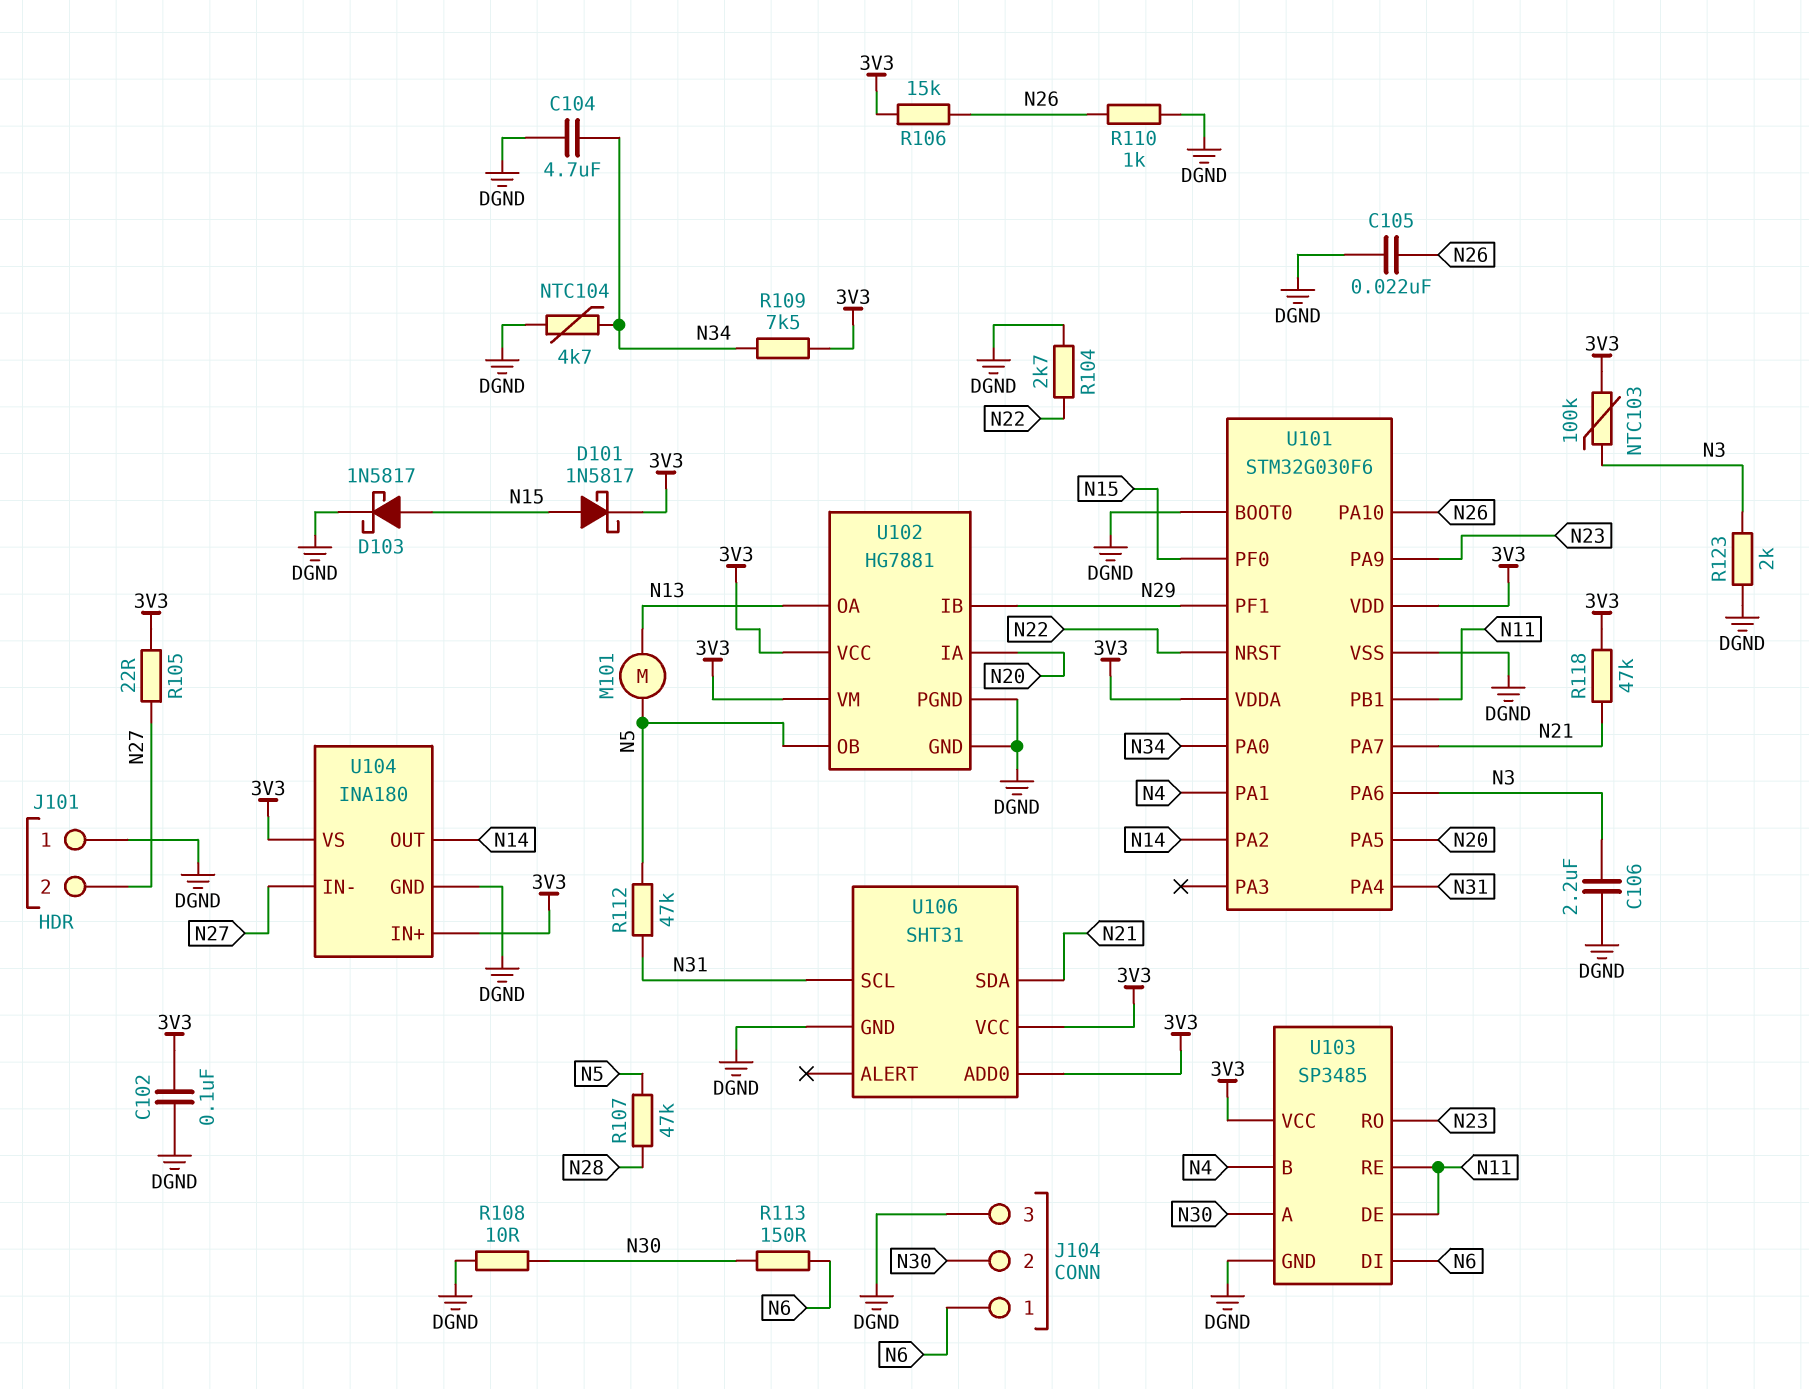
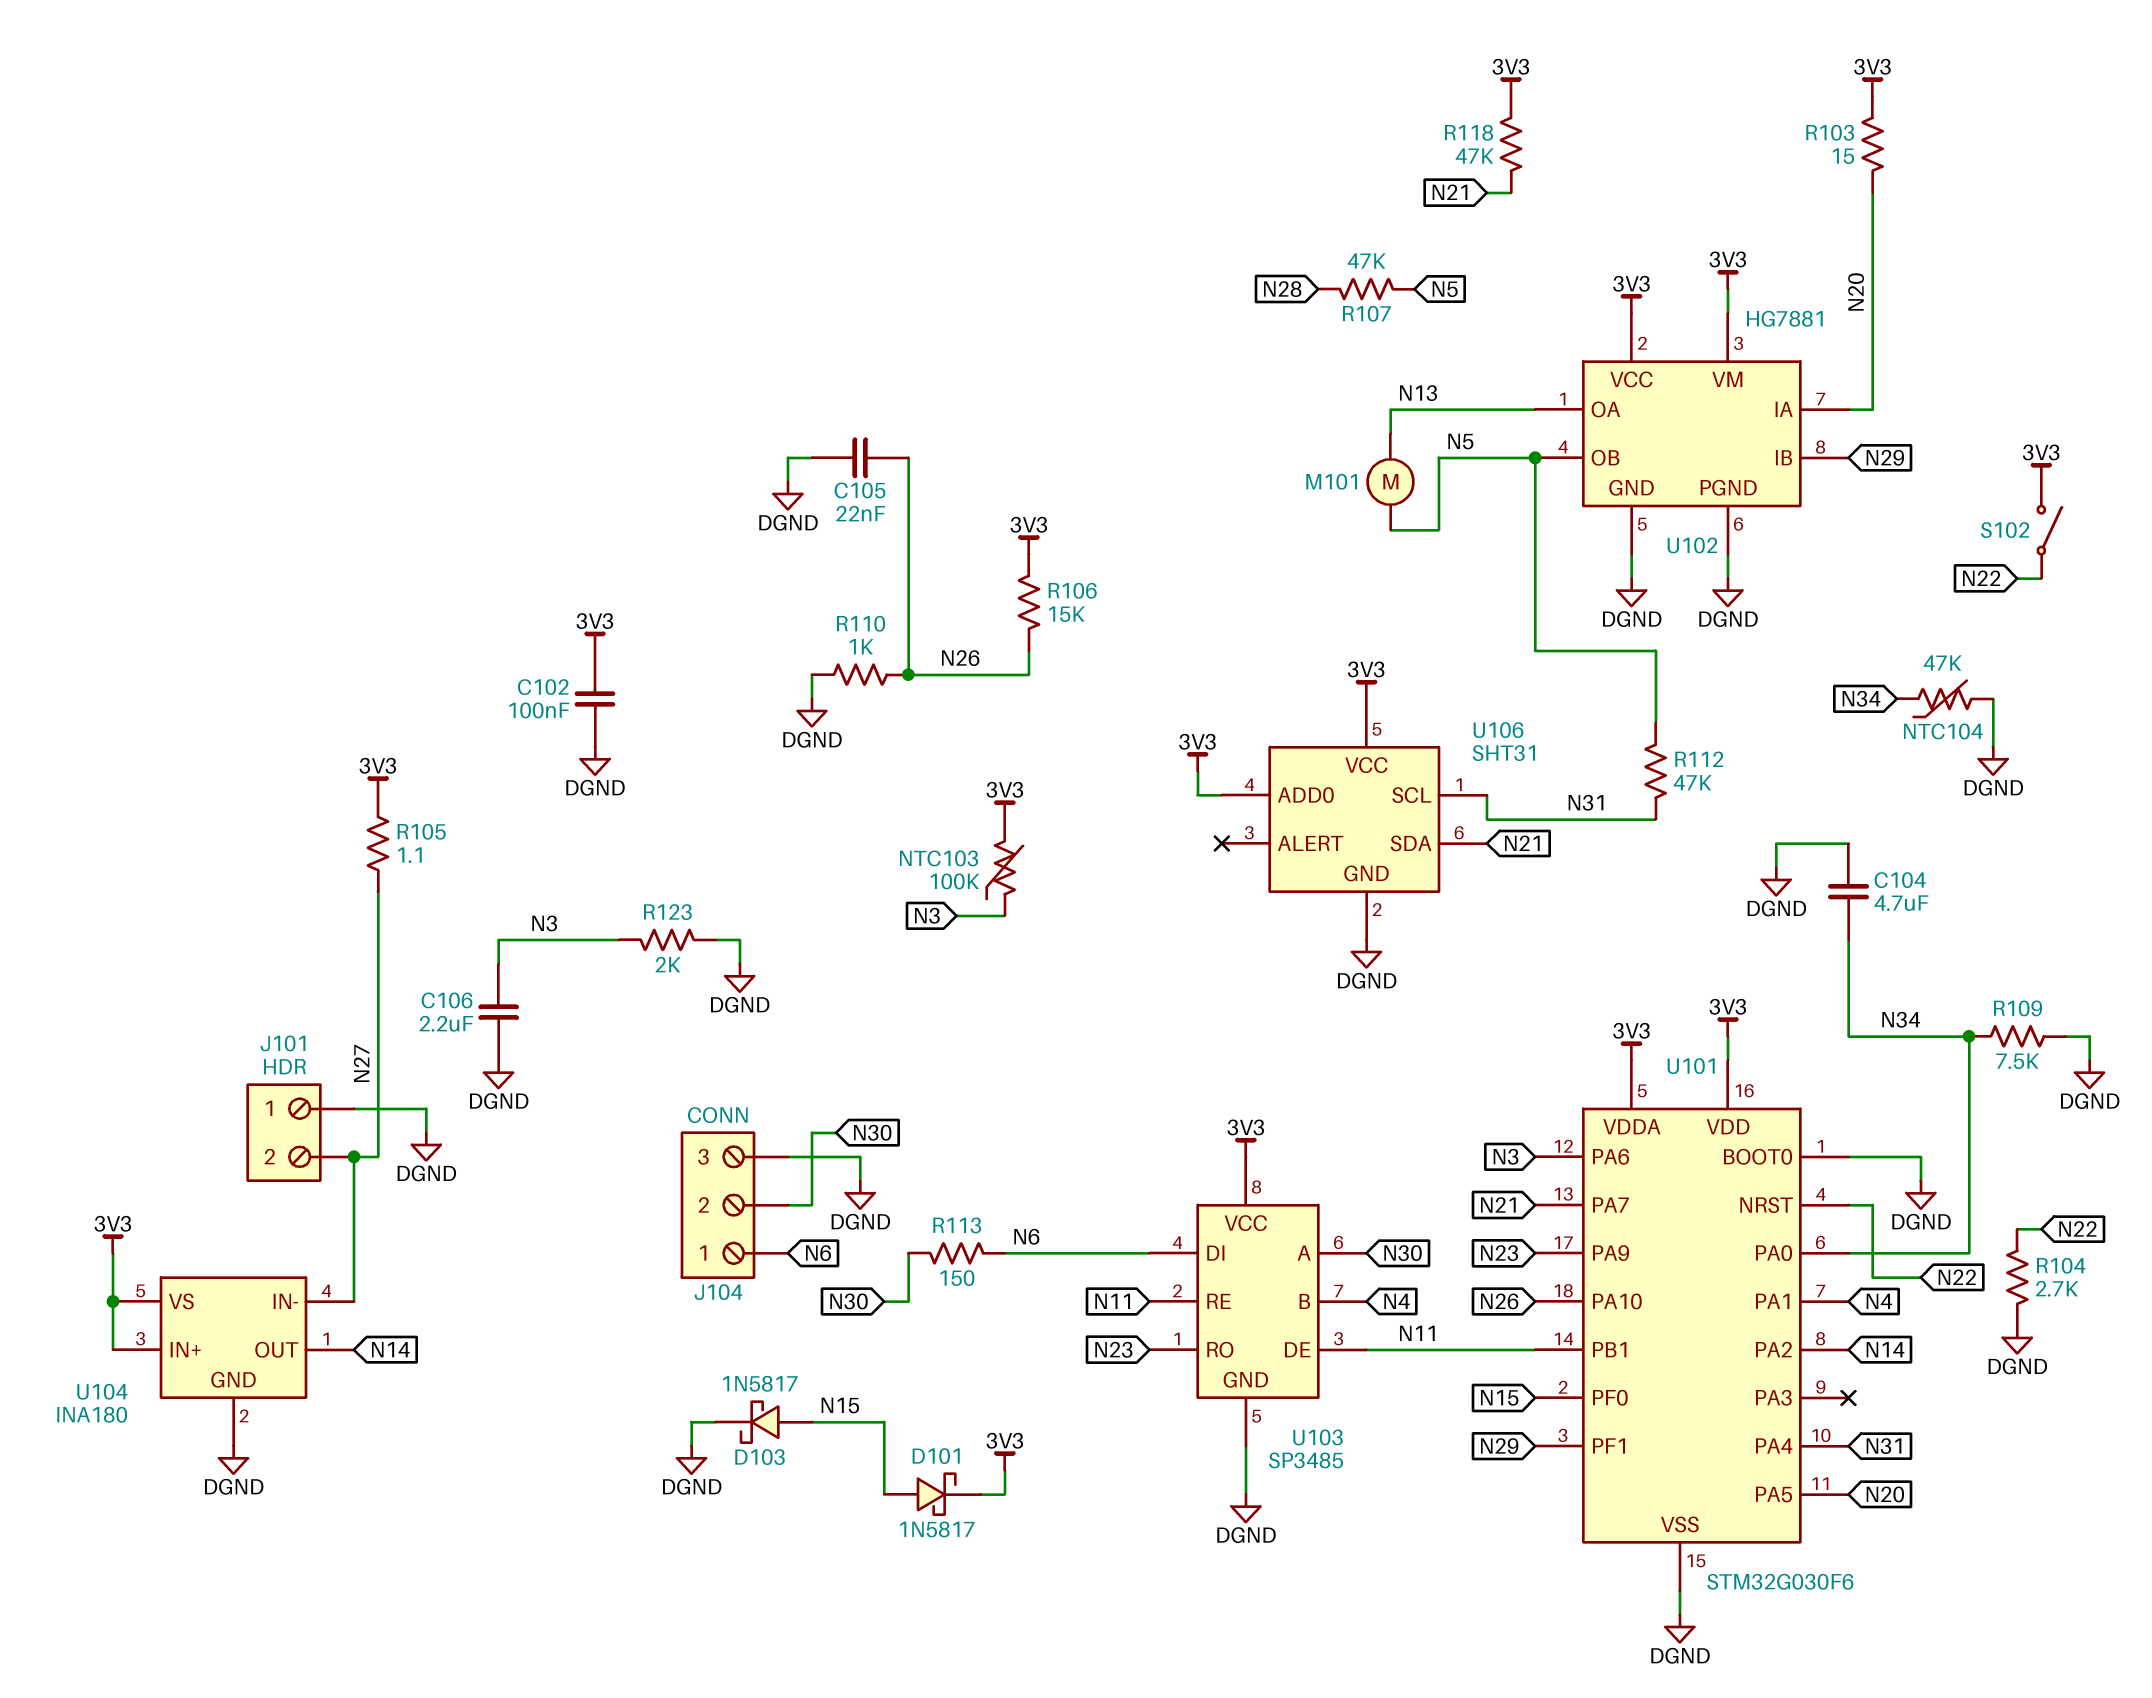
NTC104: 4.7k (DGND, N34) -> 47k (DGND, N34)
R103: none -> 15 (3V3, N20)
R105: 22 (3V3, N27) -> 1.1 (3V3, N27)
R108: 10 (DGND, N30) -> none
R109: 7.5k (3V3, N34) -> 7.5k (DGND, N34)
S102: none -> switch (3V3, N22)

